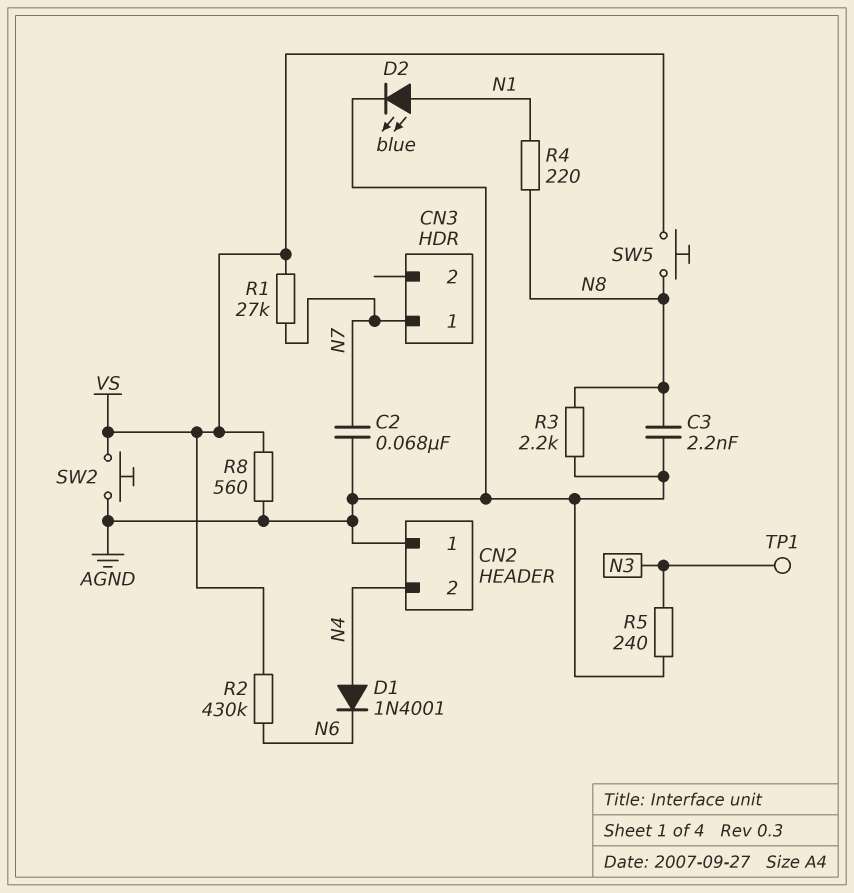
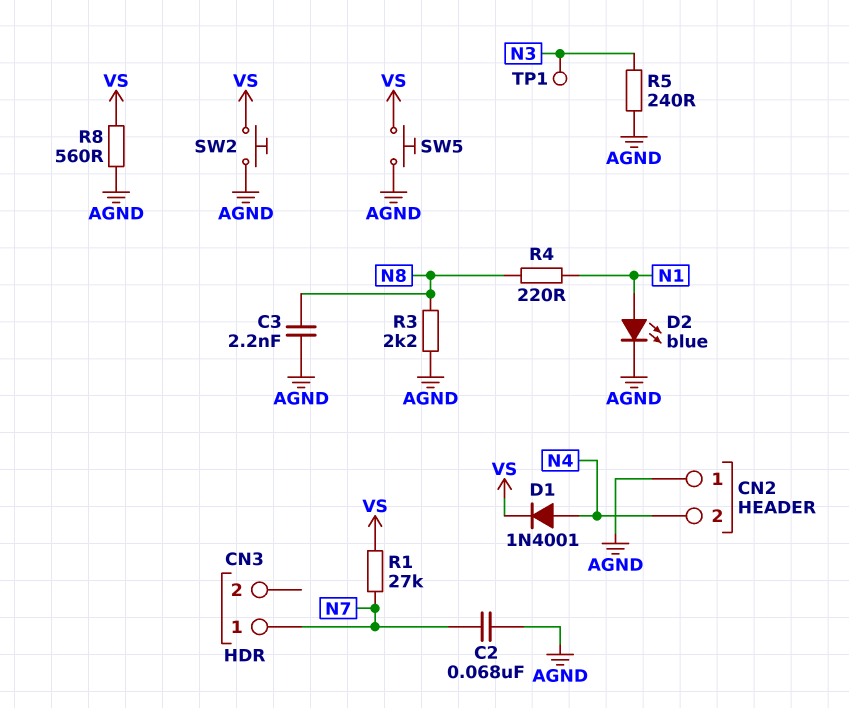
D1: diode 1N4001 (A N4, K N6) -> diode 1N4001 (A N4, K VS)
R2: 430k (N6, VS) -> none
SW5: button (N8, VS) -> button (AGND, VS)

